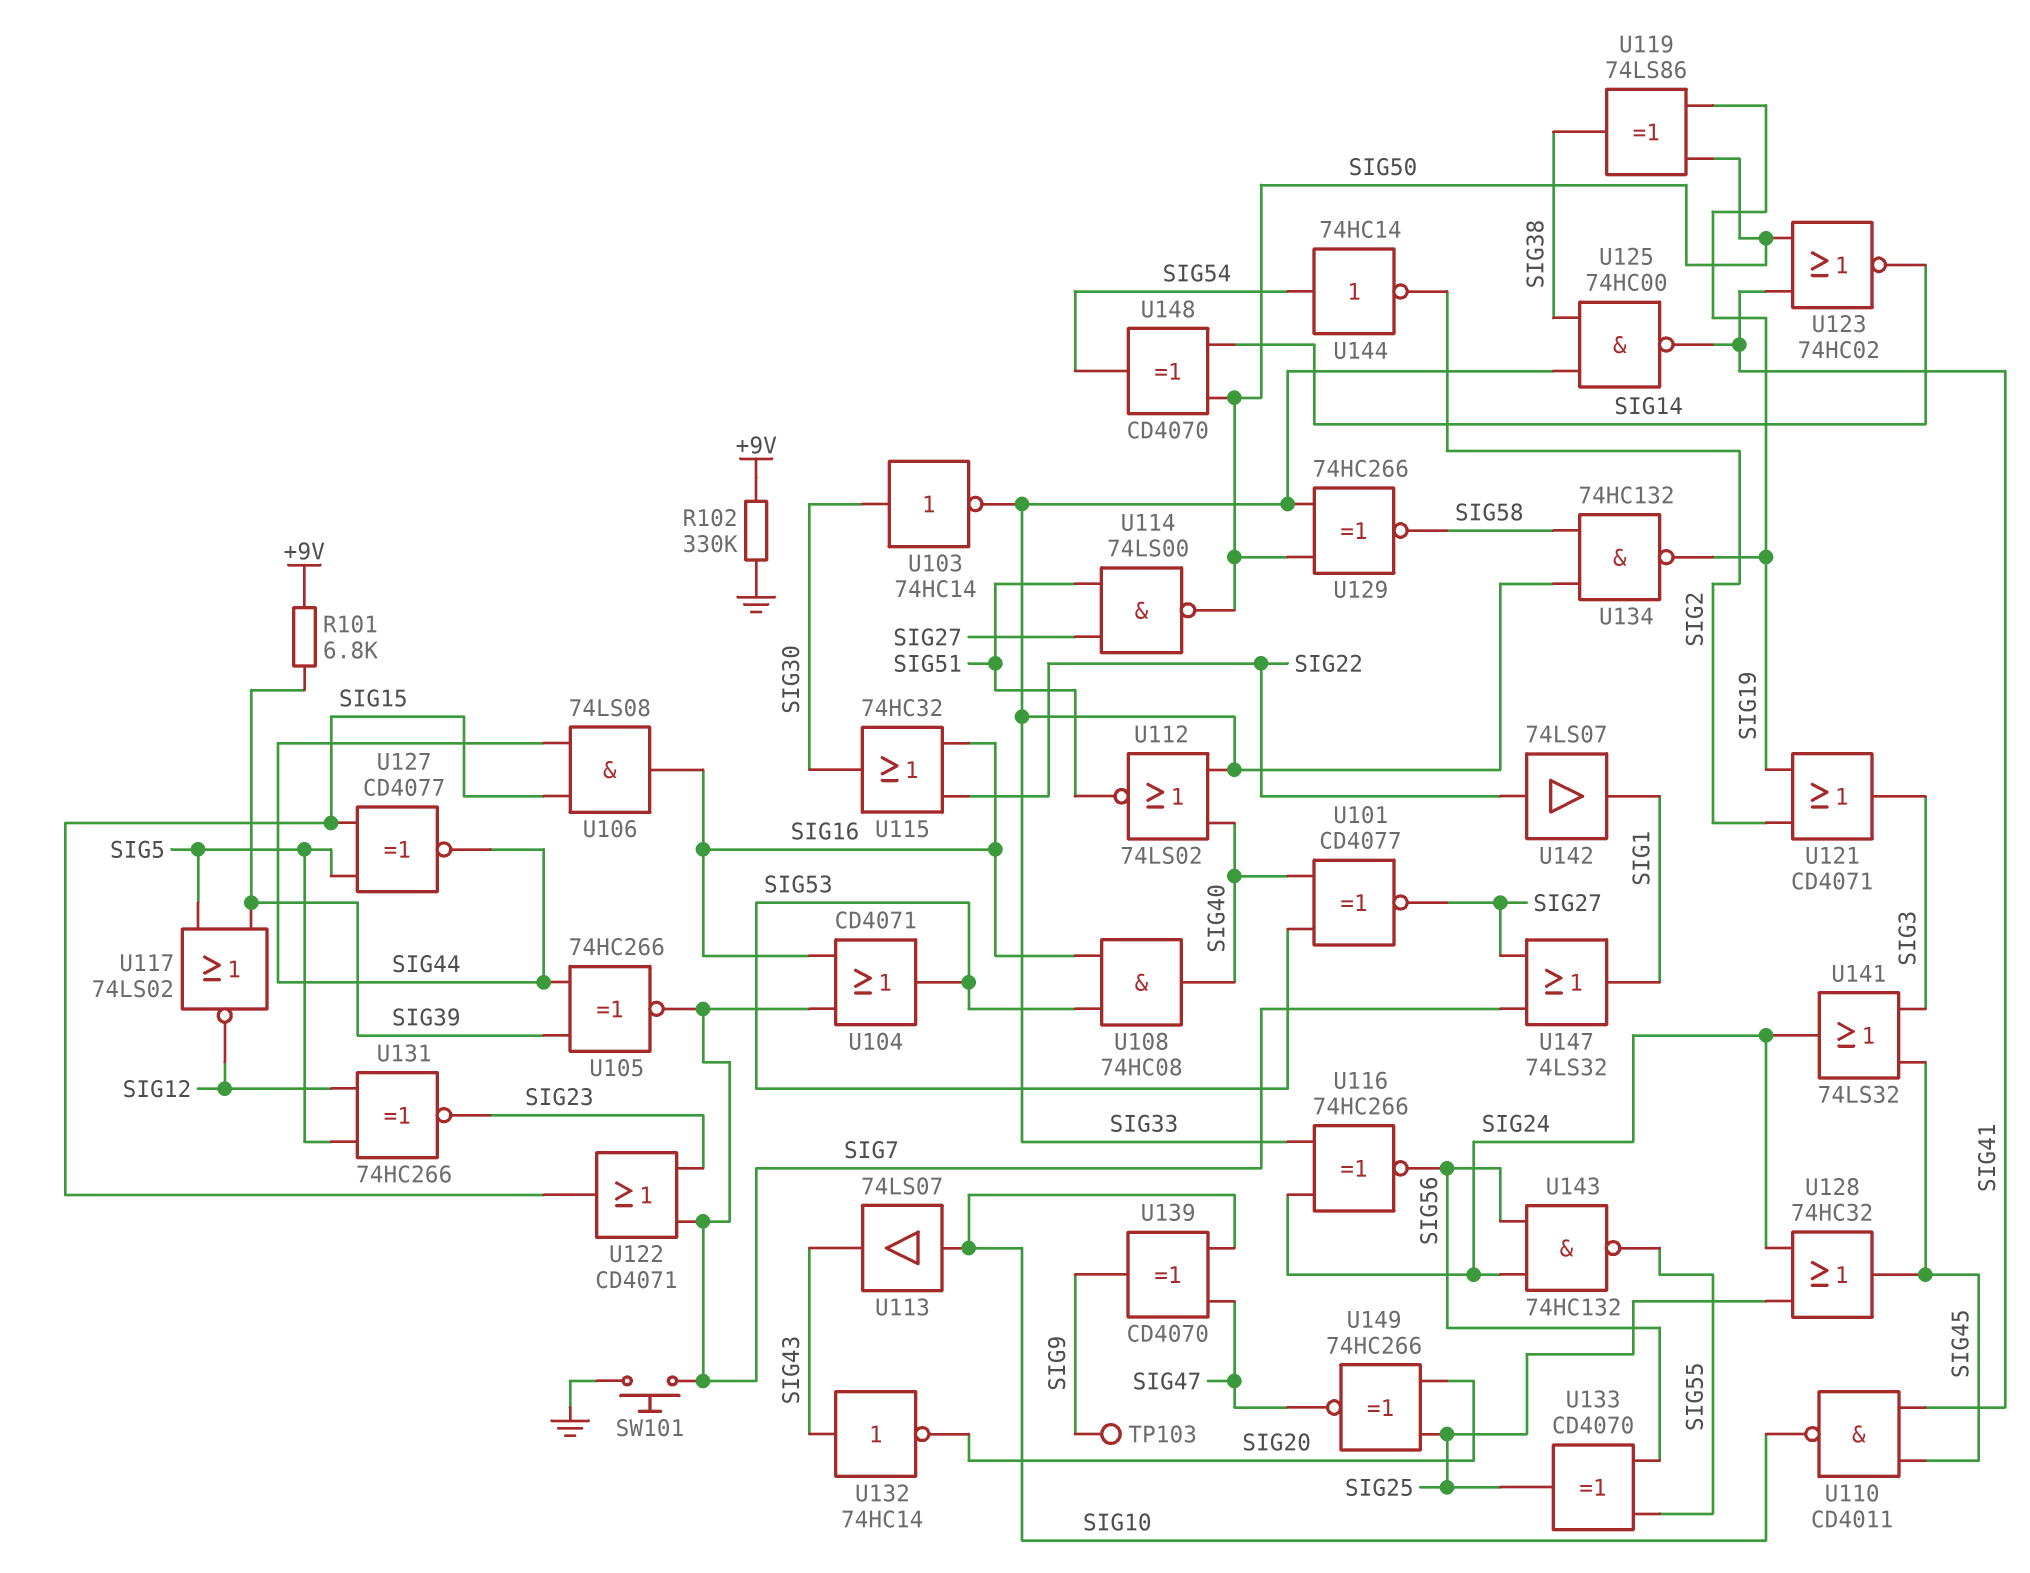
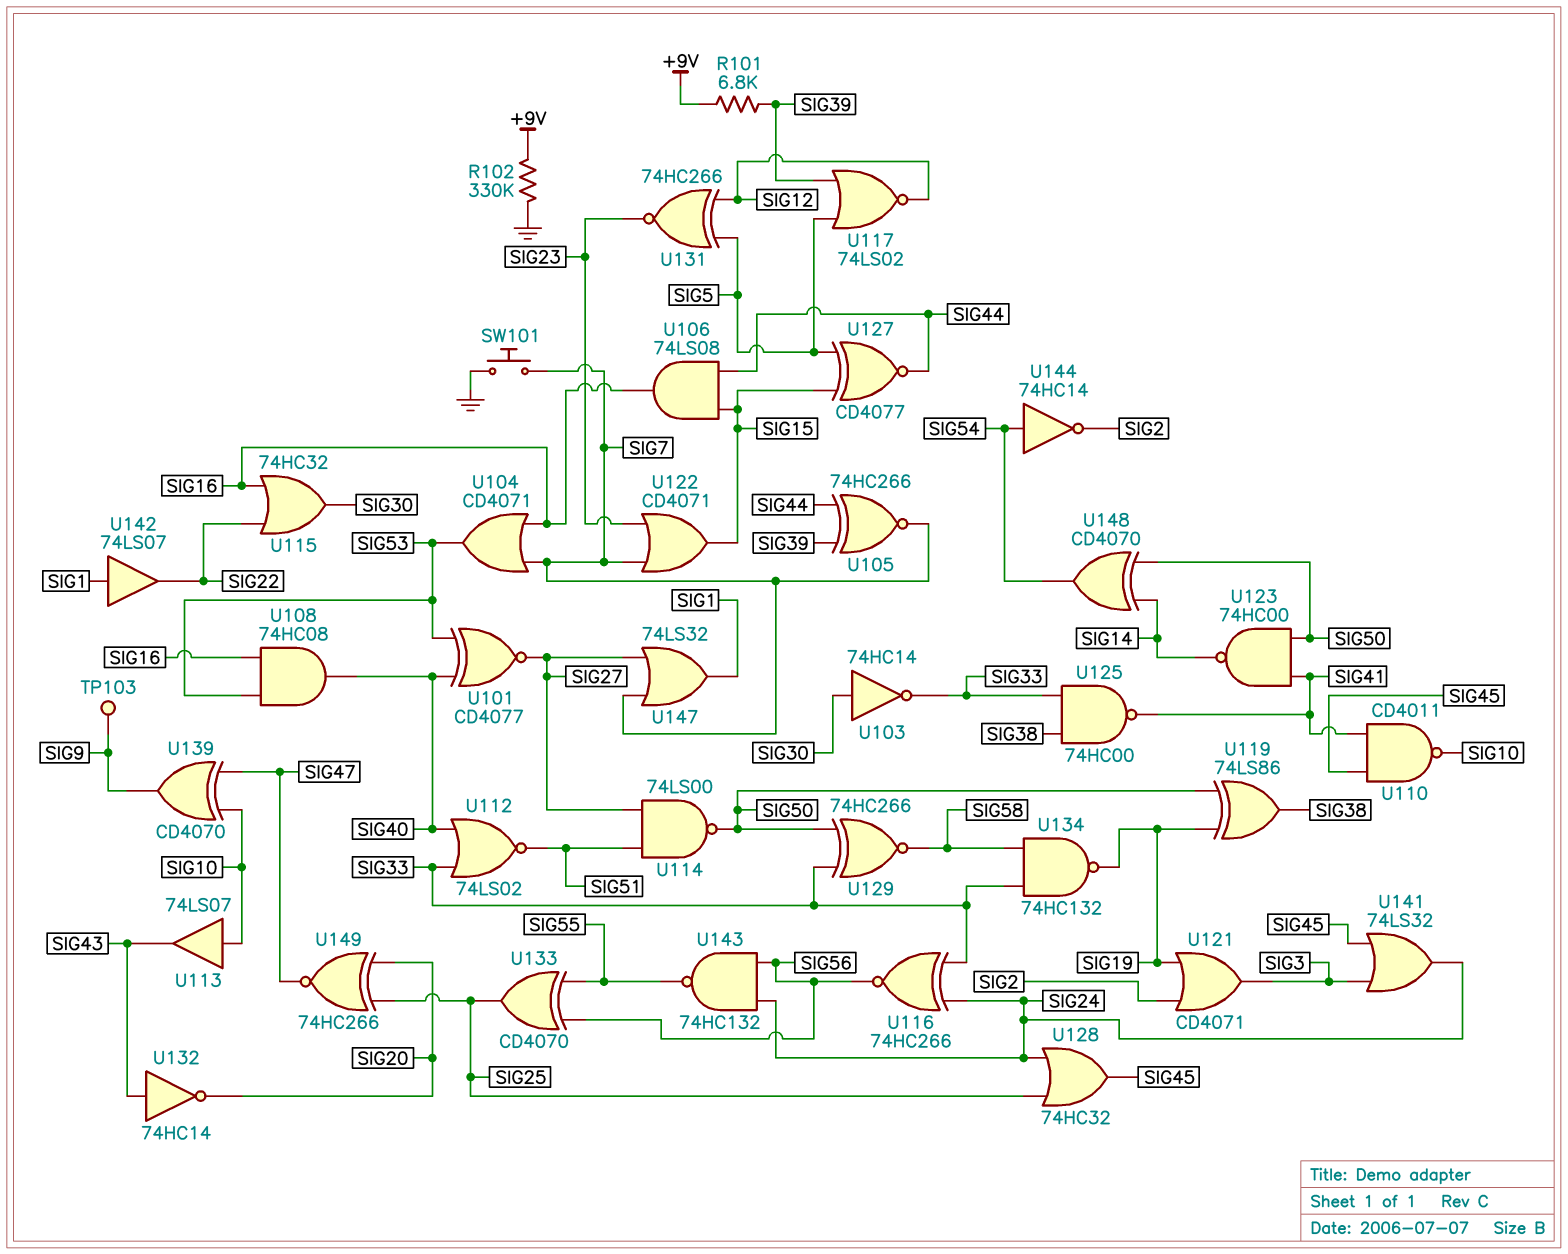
U123: NOR 74HC02 (in SIG41, in SIG50, out SIG14) -> NAND 74HC00 (in SIG41, in SIG50, out SIG14)
U142: buffer 74LS07 (in SIG22, out SIG1) -> buffer 74LS07 (in SIG1, out SIG22)

